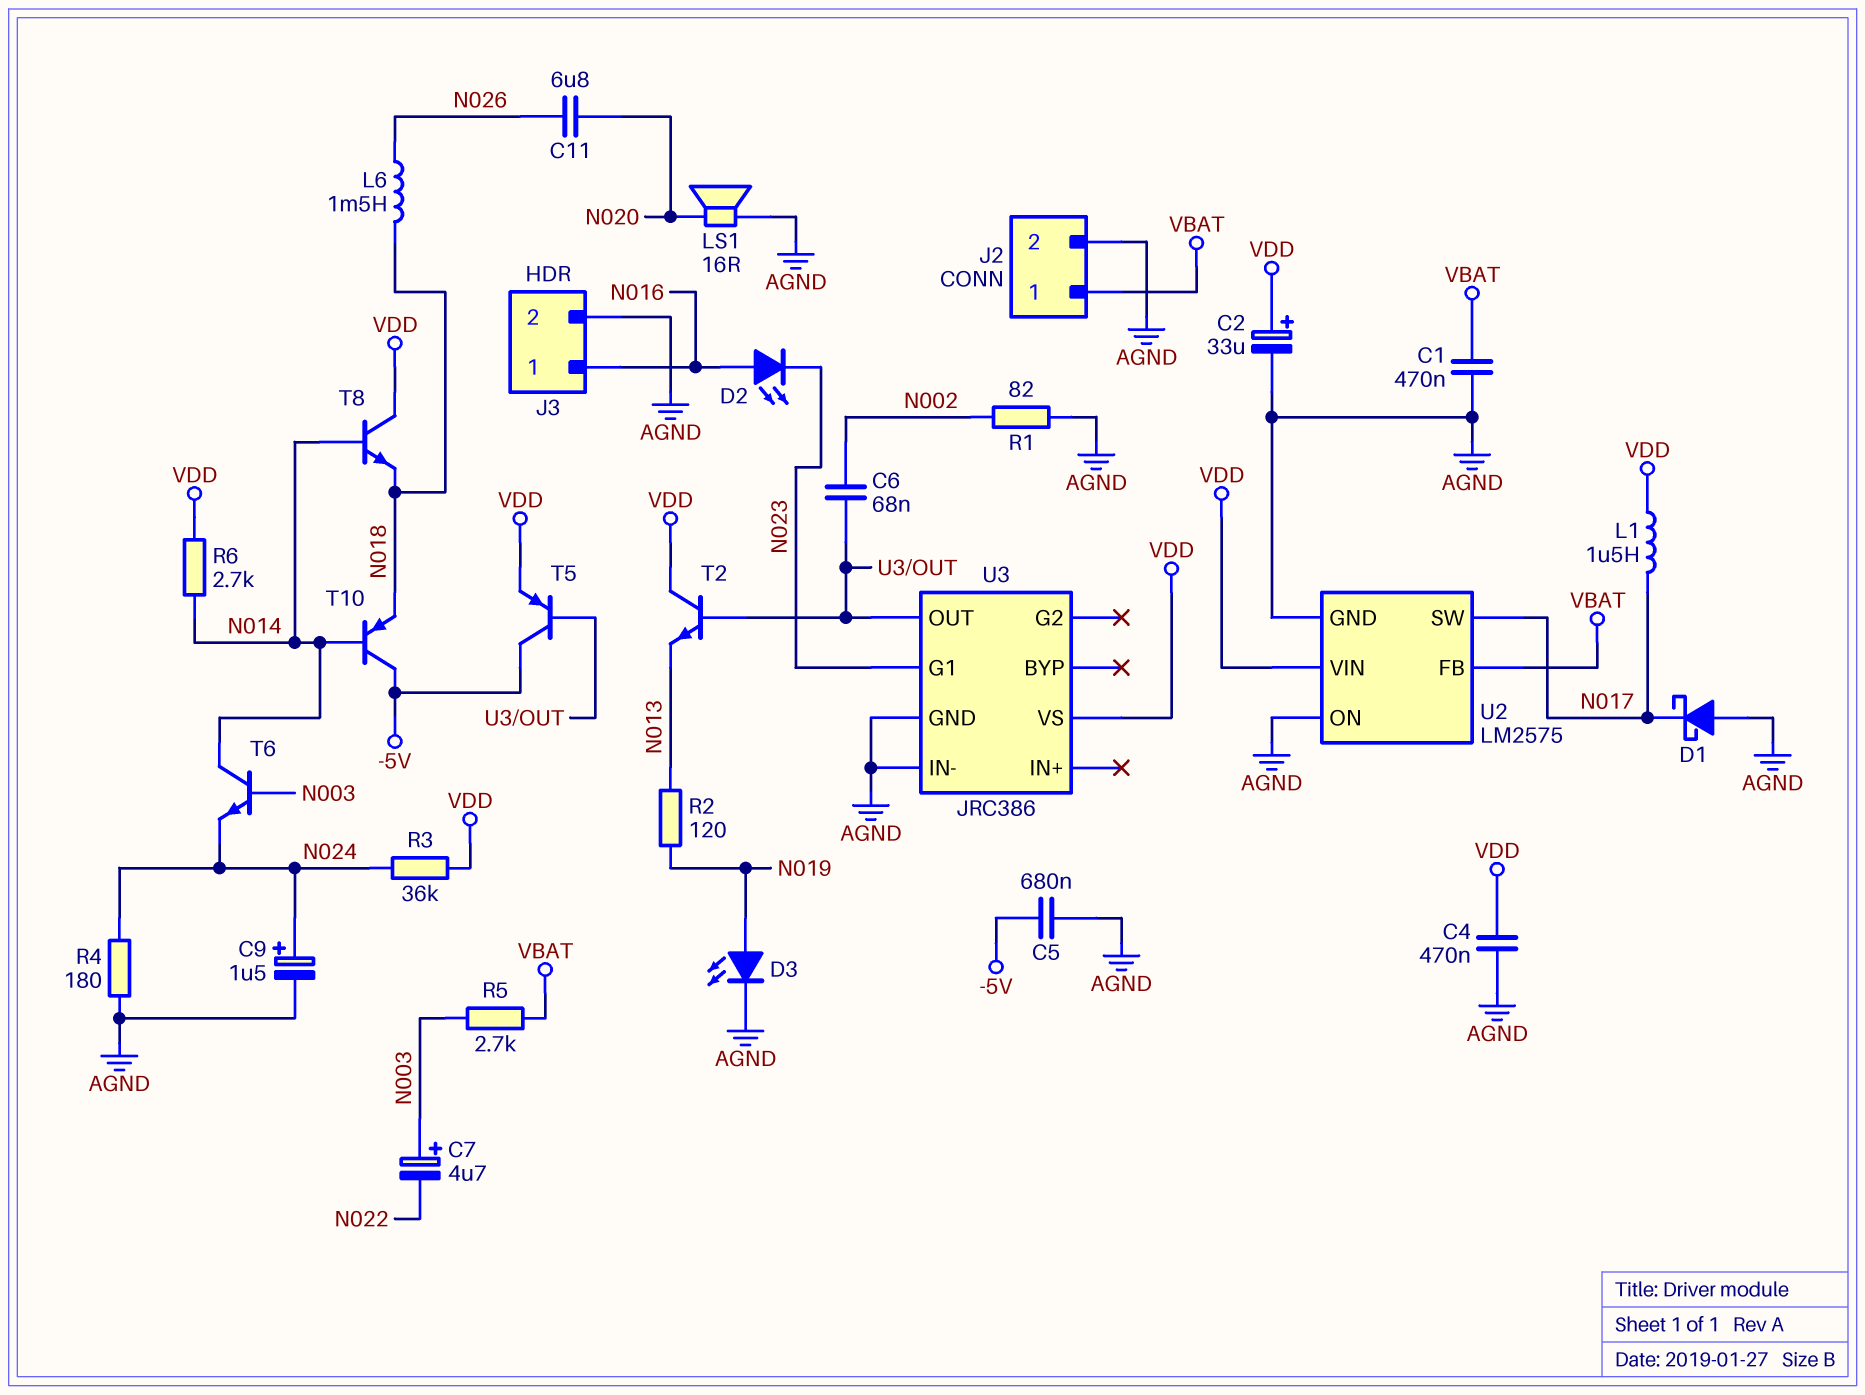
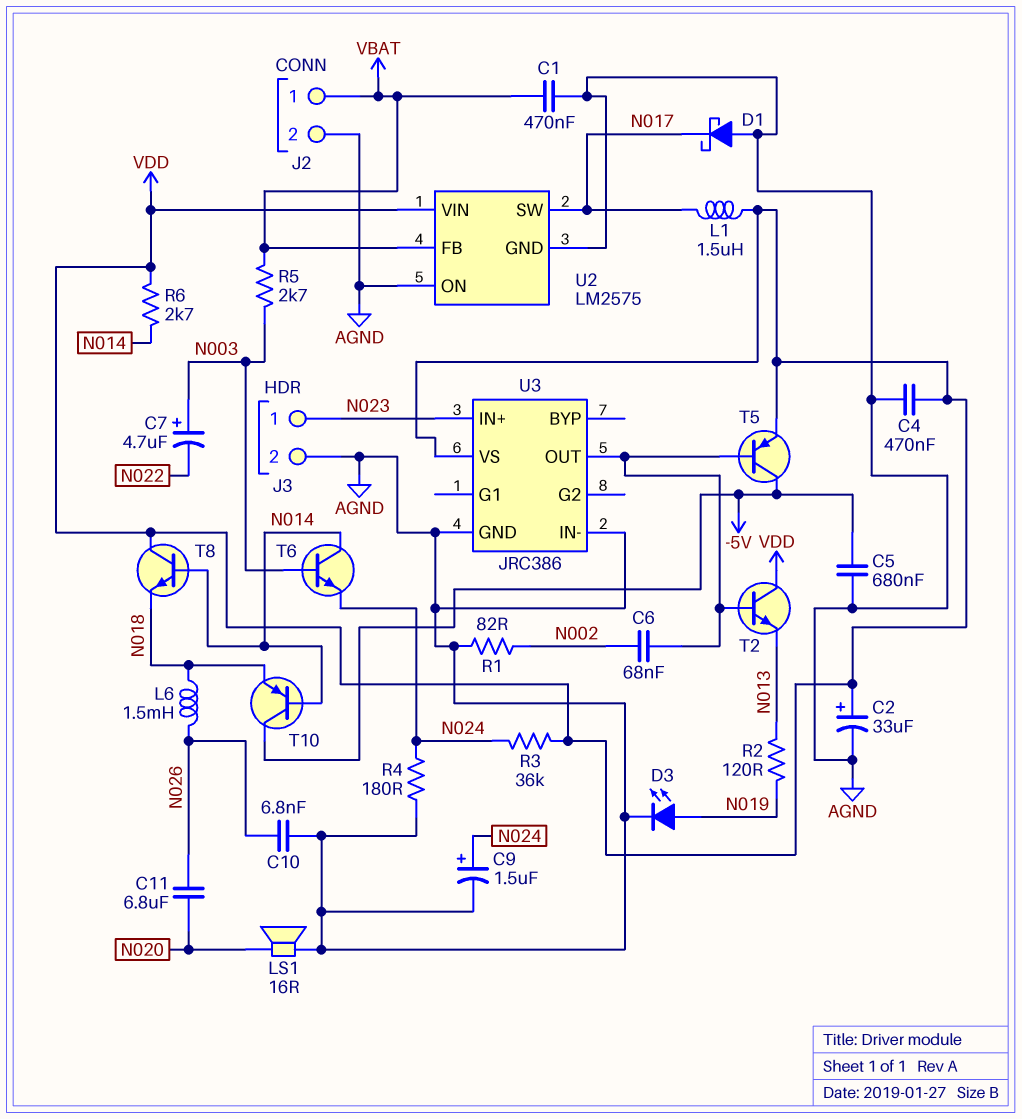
C10: none -> 6.8nF (AGND, N026)
D2: LED (A N016, K N023) -> none
J3 pin 1: N016 -> N023
U3 pin G1: N023 -> none
U3 pin IN+: none -> N023

